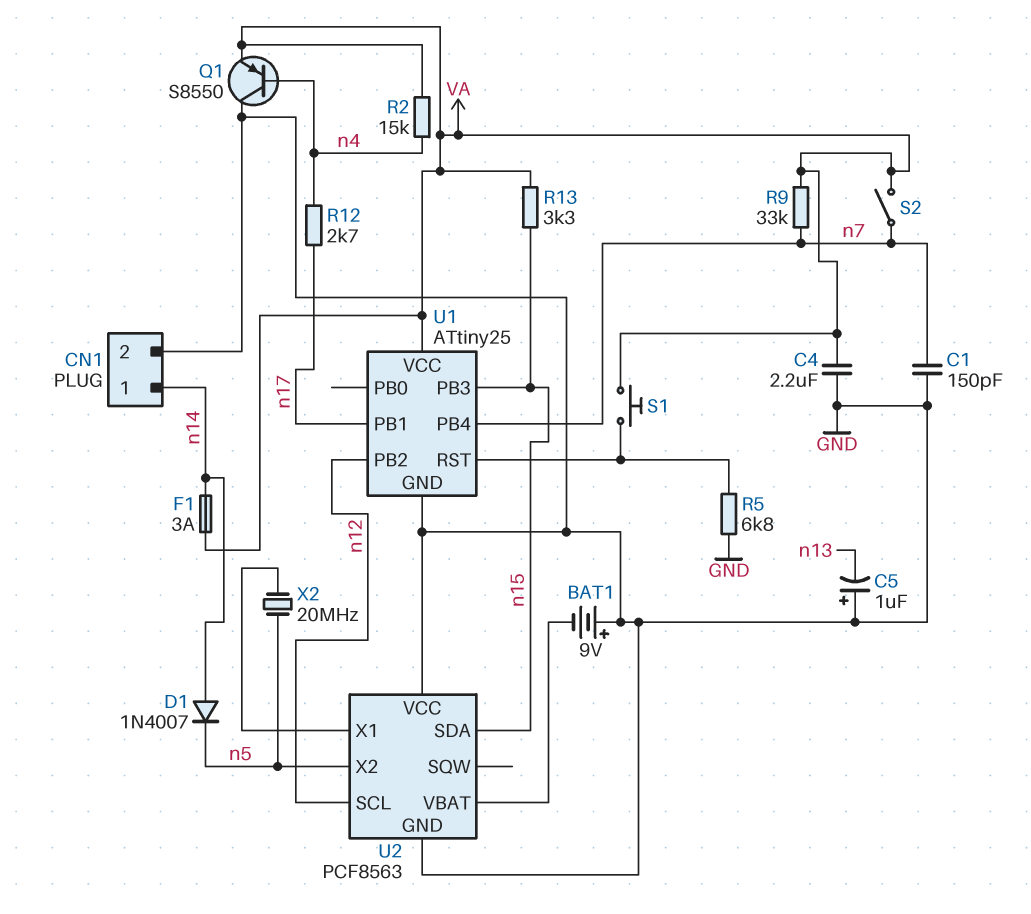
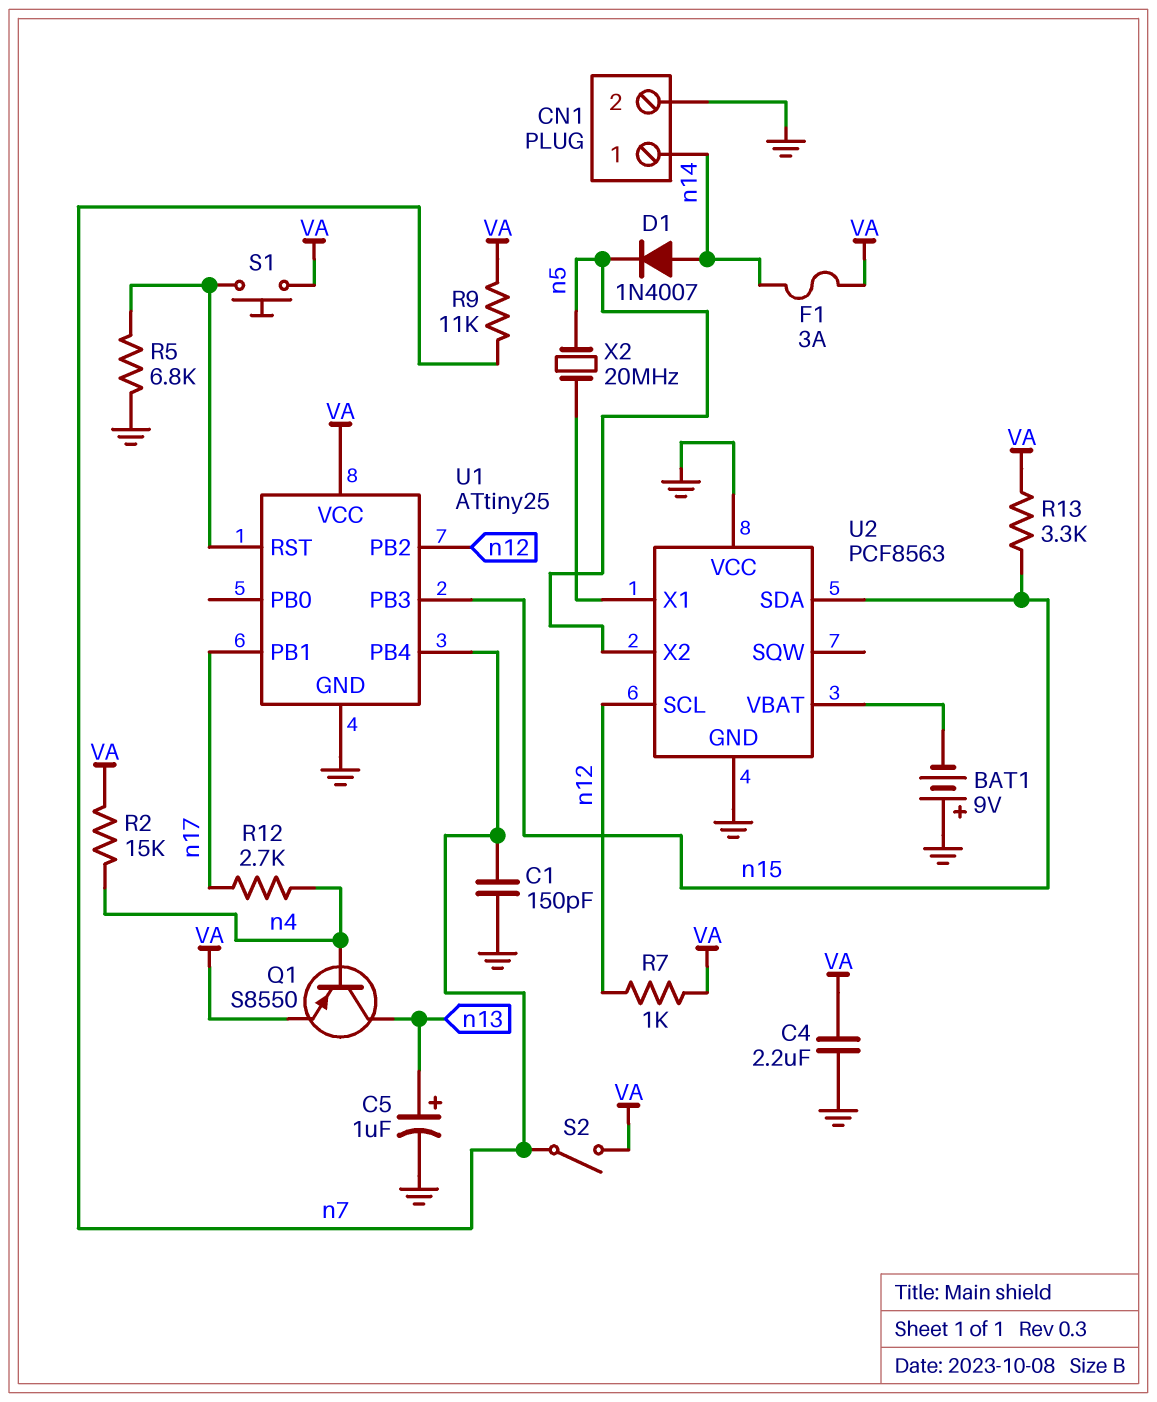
C5: 1uF (plus GND, minus n13) -> 1uF (plus n13, minus GND)
Q1: PNP S8550 (B n4, C GND, E VA) -> PNP S8550 (B n4, C n13, E VA)
R7: none -> 1k (VA, n12)
R9: 33k (VA, n7) -> 11k (VA, n7)

